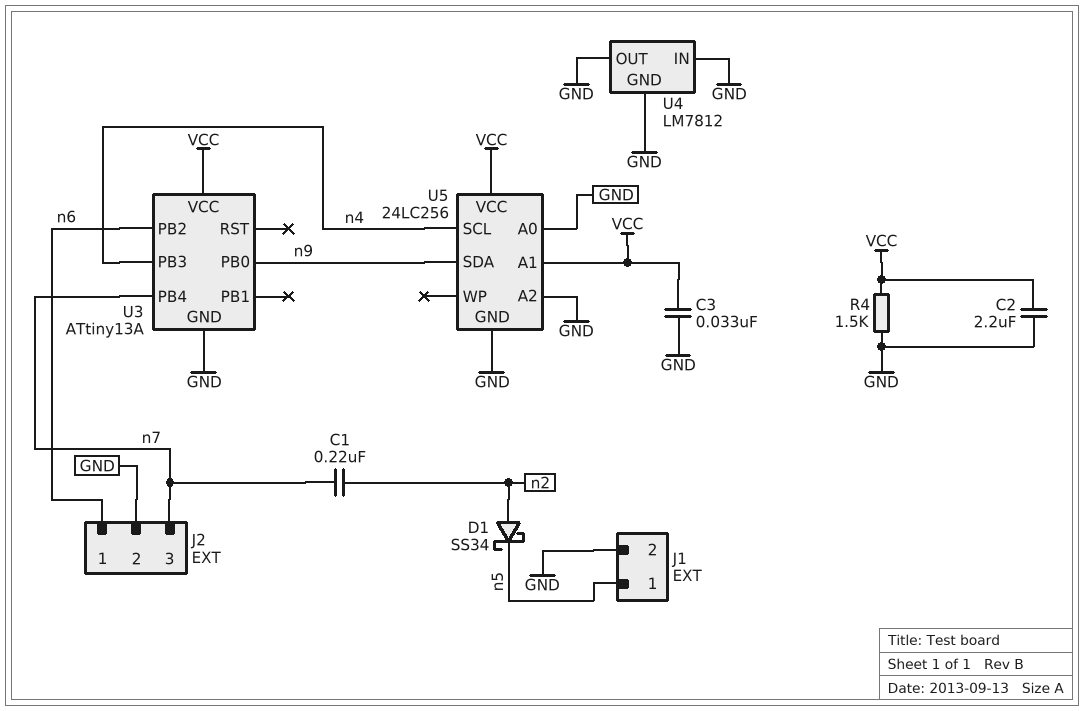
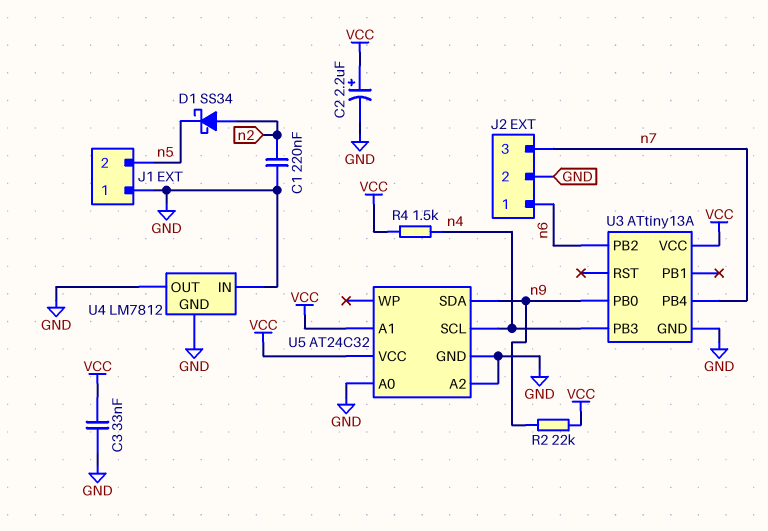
C1: 220nF (n2, n7) -> 220nF (GND, n2)
C2: 2.2uF (GND, VCC) -> 2.2uF (plus VCC, minus GND)
J1 pin 1: n5 -> GND
J1 pin 2: GND -> n5
R2: none -> 22k (VCC, n9)
R4: 1.5k (GND, VCC) -> 1.5k (VCC, n4)
U5: 24LC256 -> AT24C32

